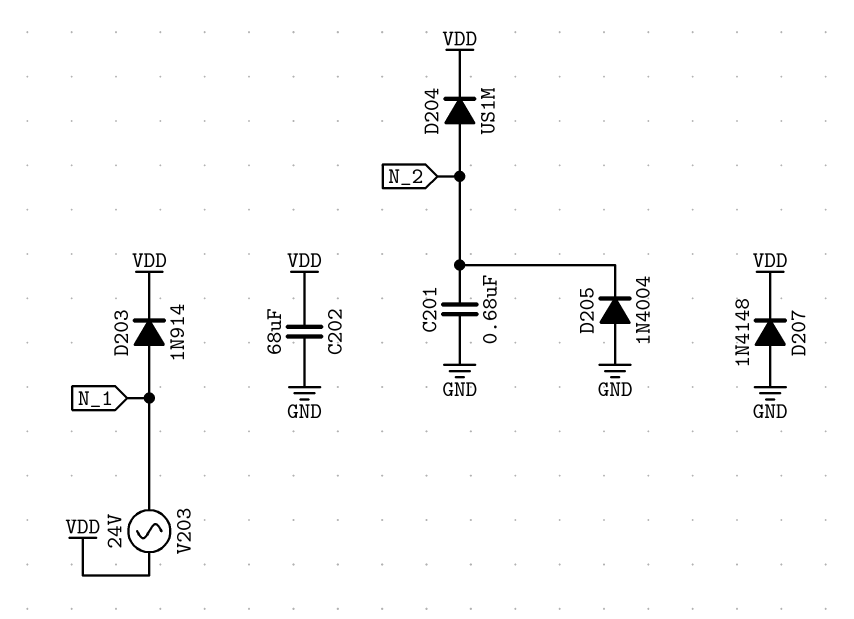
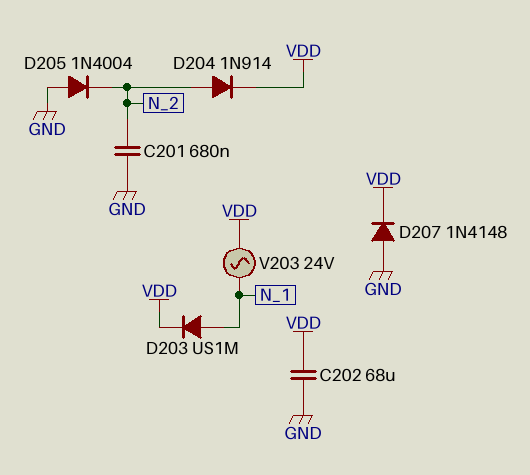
D203: diode 1N914 (A N_1, K VDD) -> diode US1M (A N_1, K VDD)
D204: diode US1M (A N_2, K VDD) -> diode 1N914 (A N_2, K VDD)

